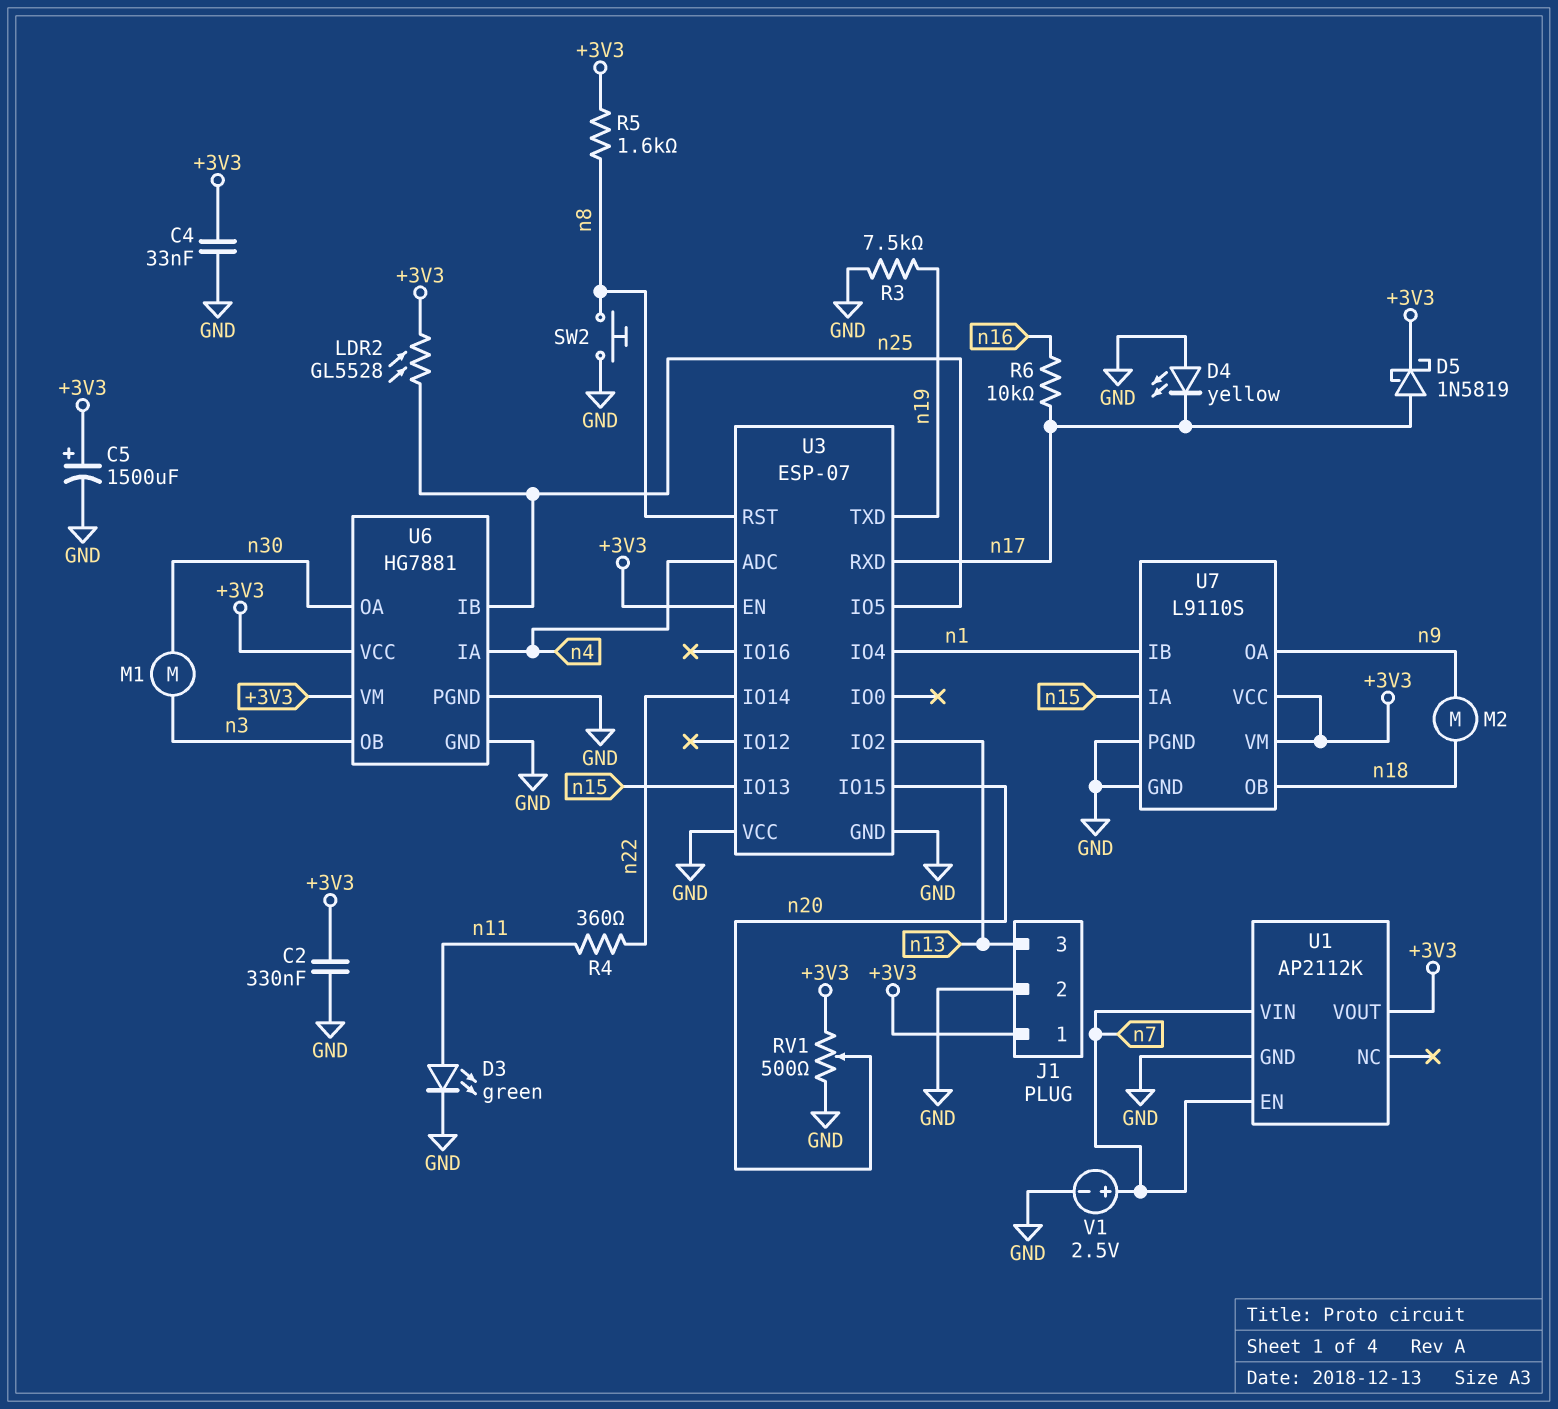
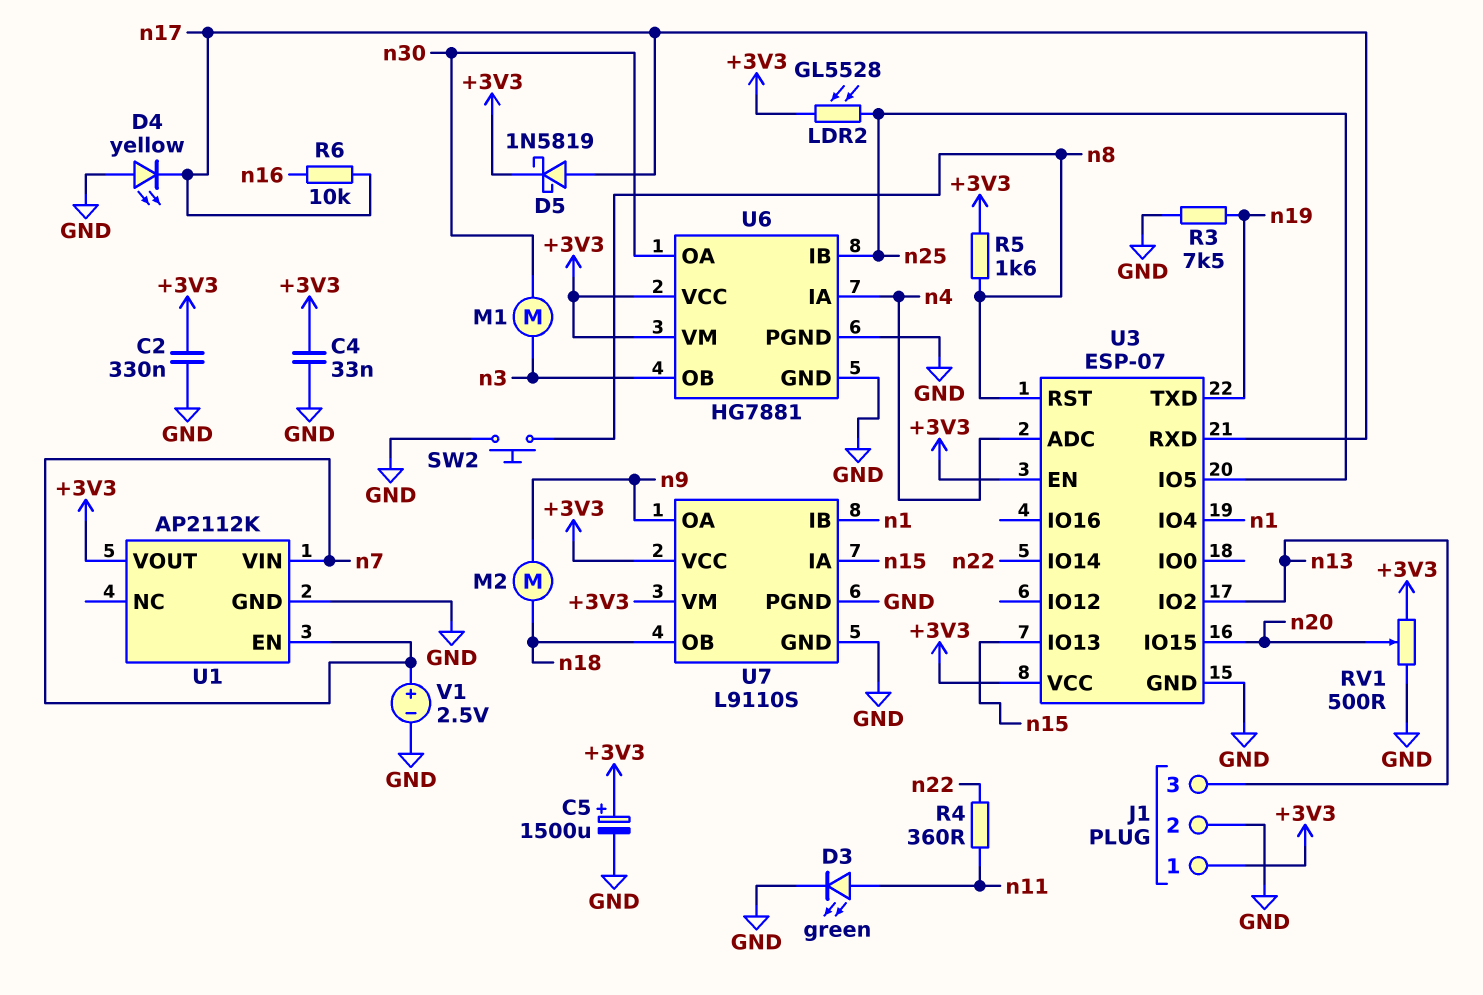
U3 pin VCC: GND -> +3V3

